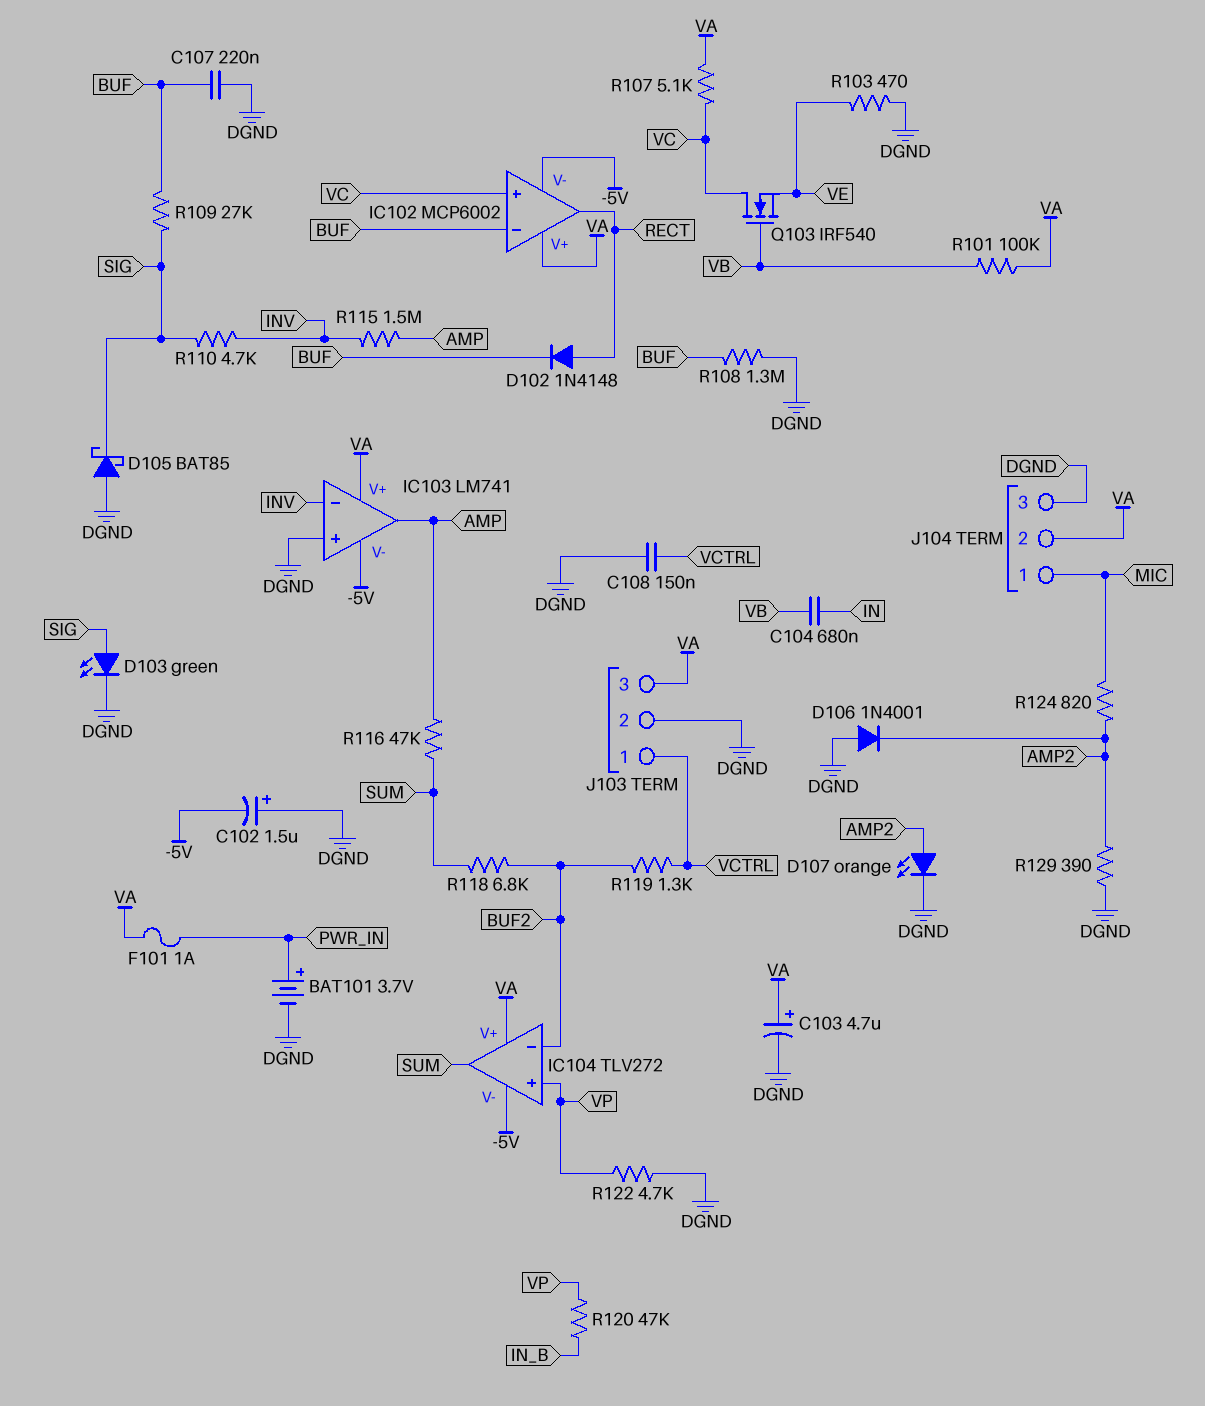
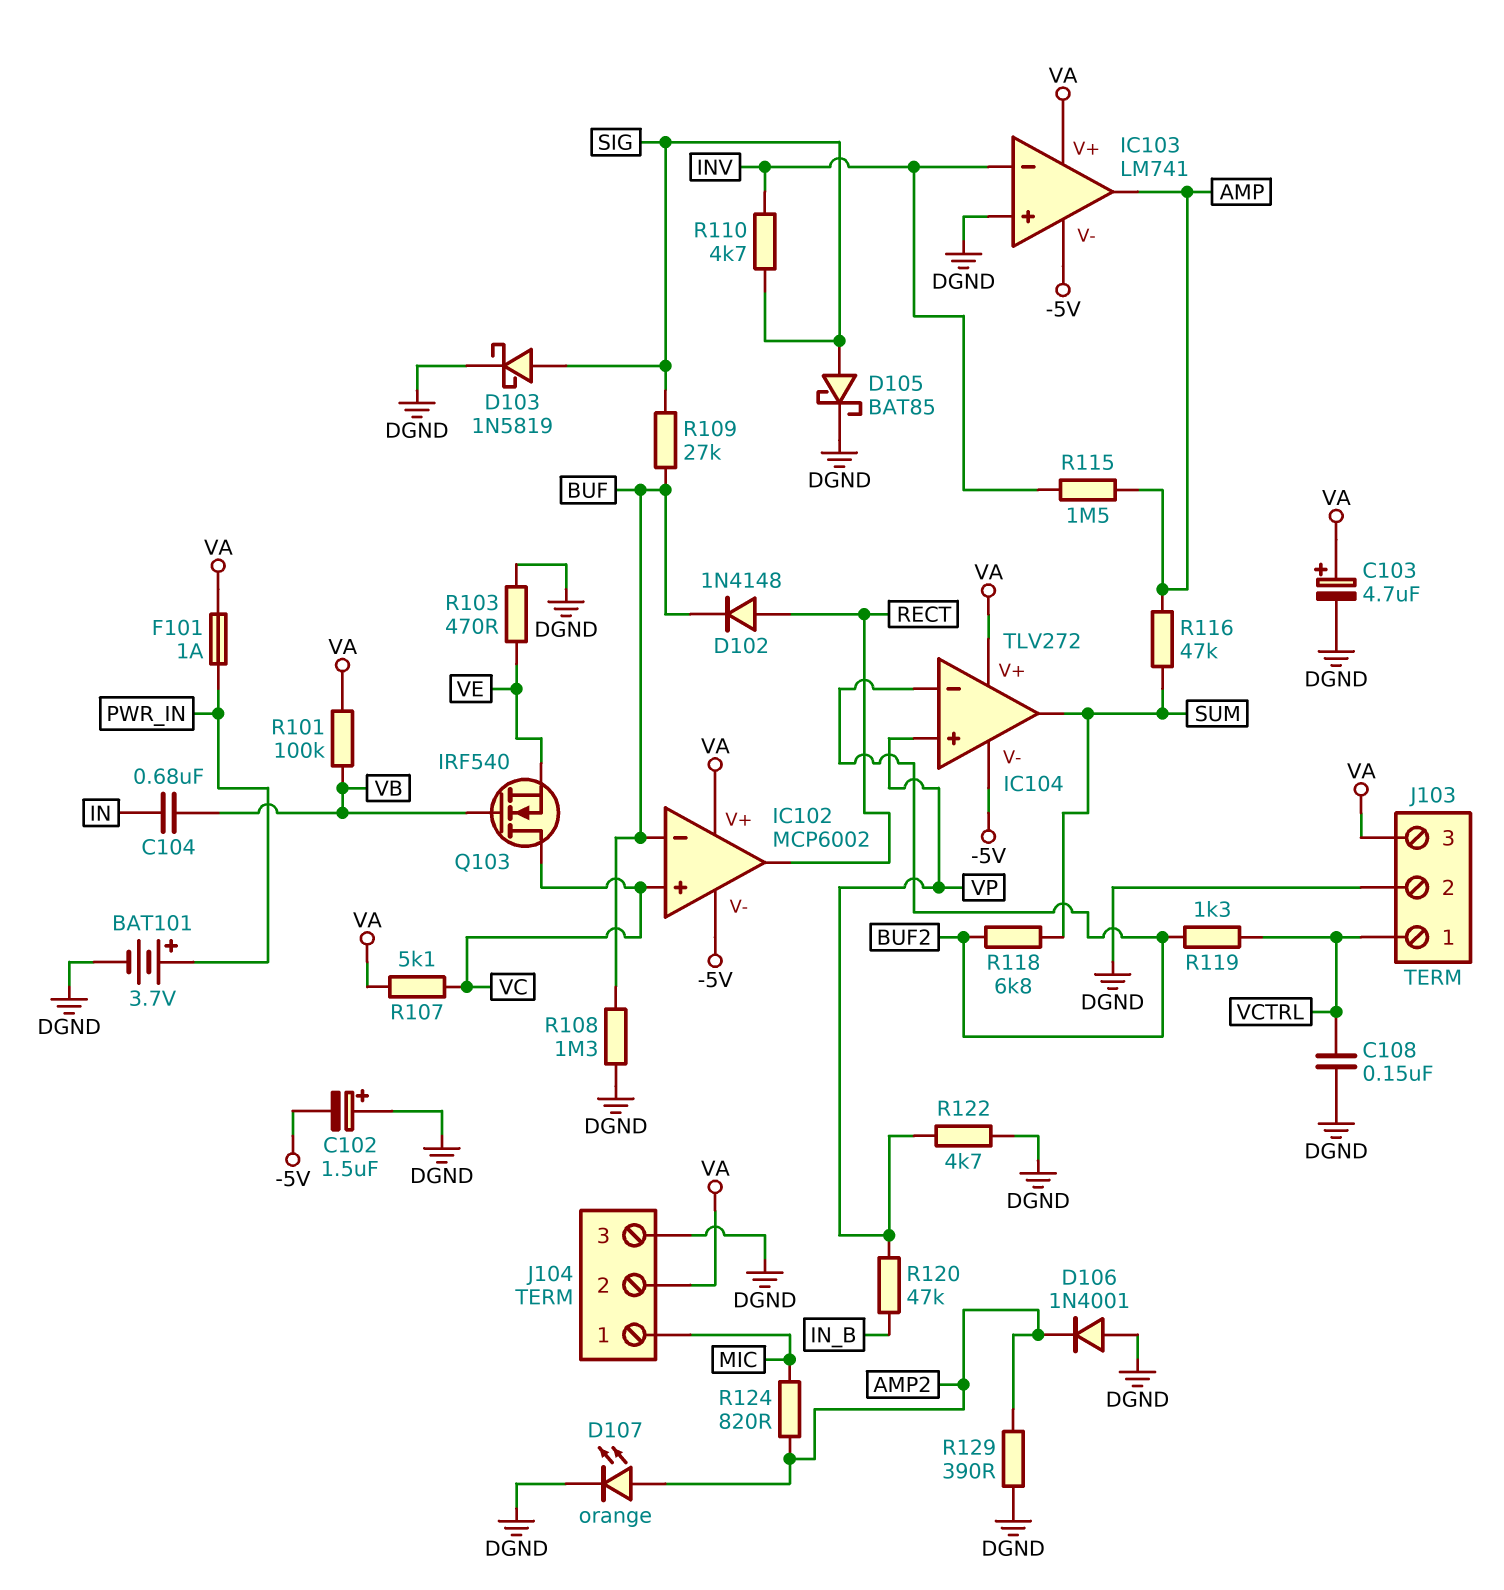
C107: 220nF (BUF, DGND) -> none
D103: LED green (A SIG, K DGND) -> schottky 1N5819 (A SIG, K DGND)
D105: schottky BAT85 (A DGND, K SIG) -> schottky BAT85 (A SIG, K DGND)

